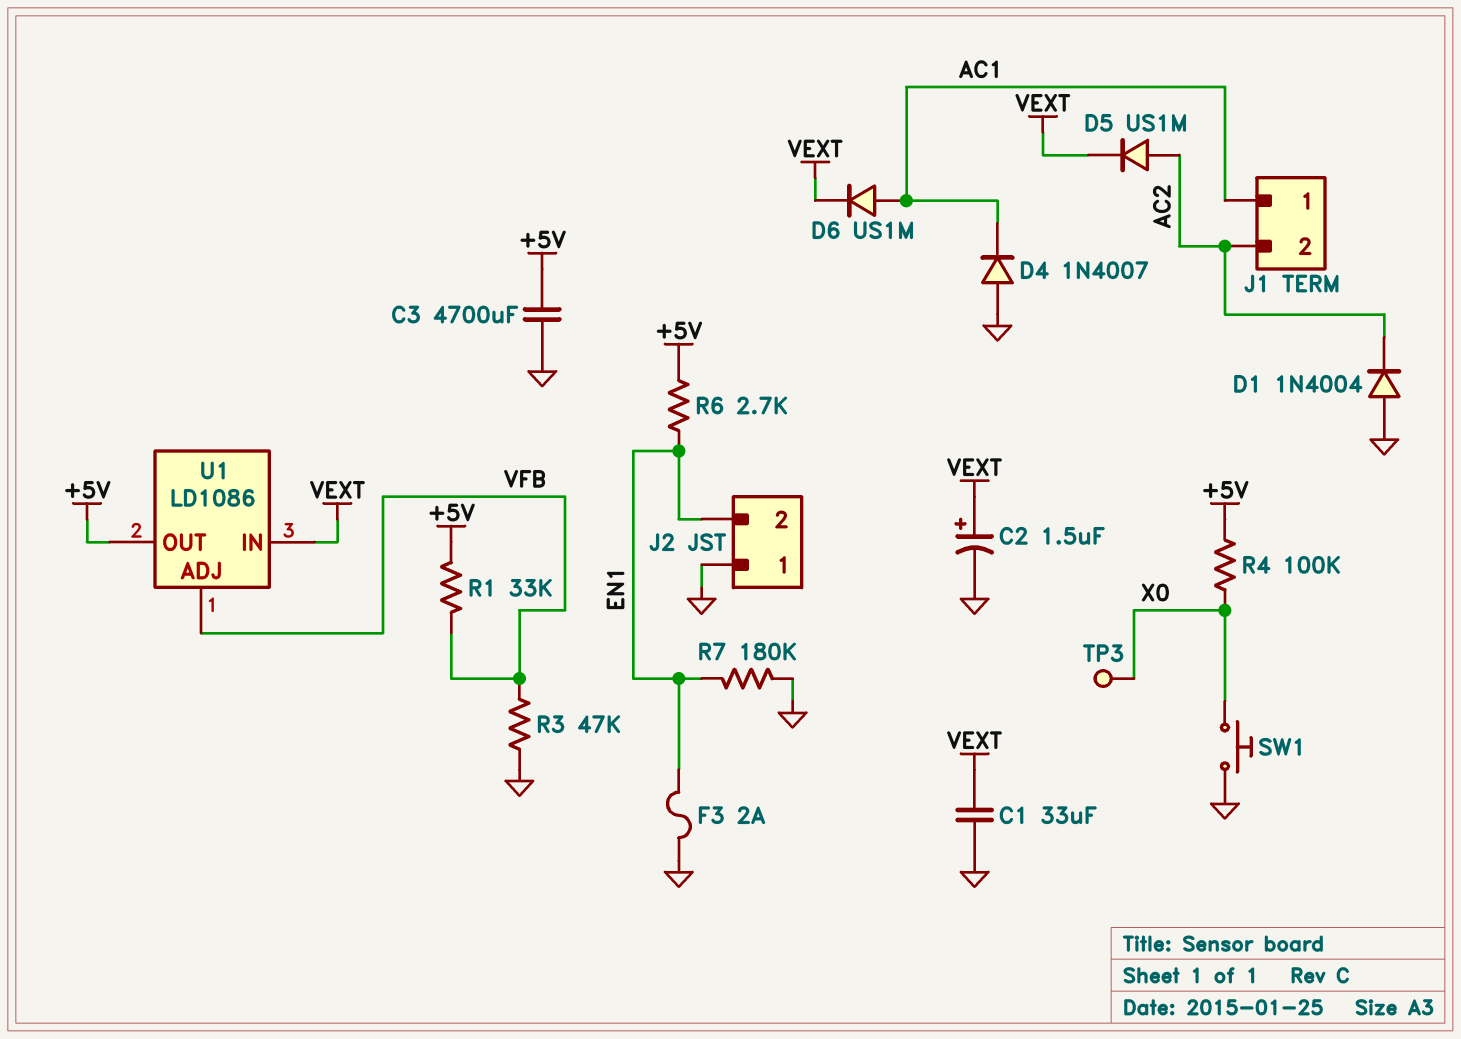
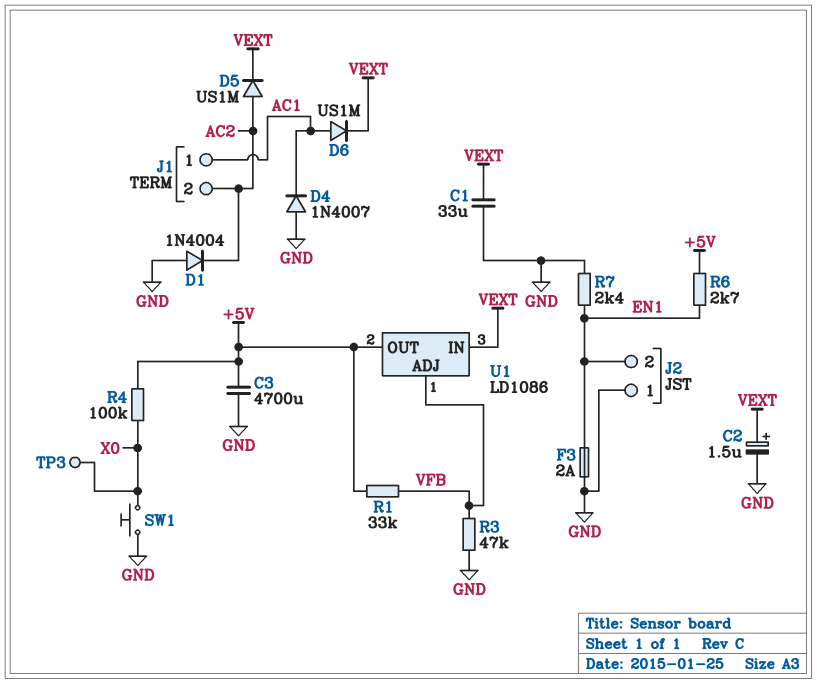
R7: 180k (EN1, GND) -> 2.4k (EN1, GND)

